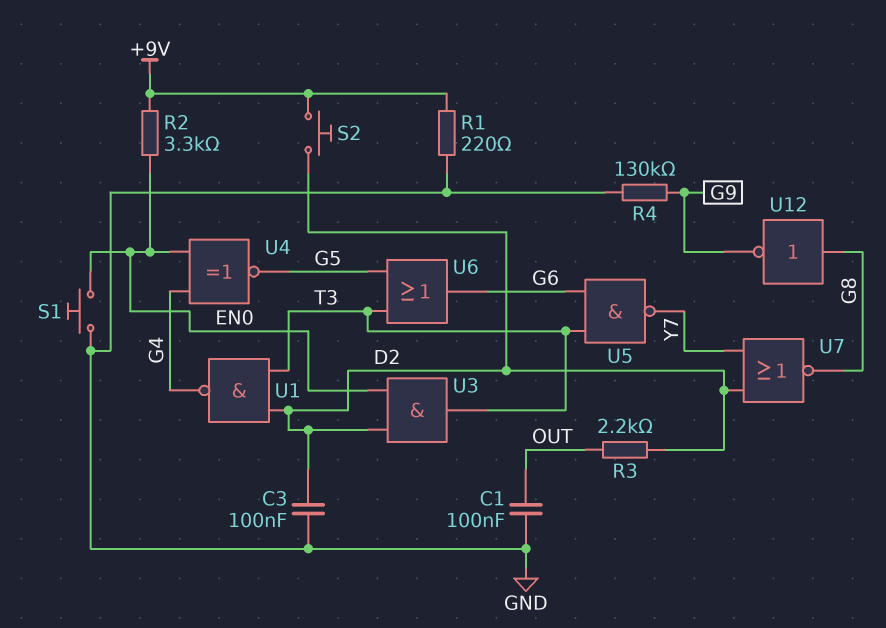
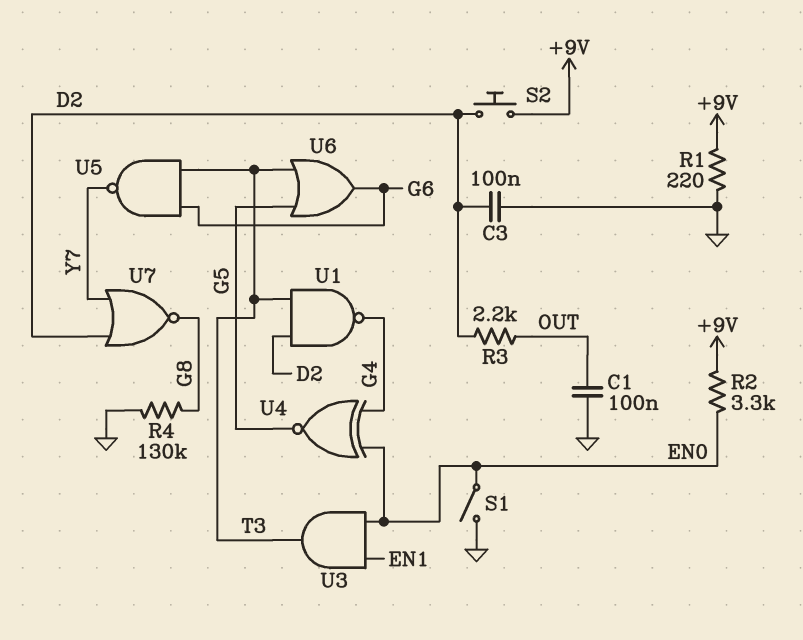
R4: 130k (G9, GND) -> 130k (G8, GND)
S1: button (EN0, GND) -> switch (EN0, GND)
U3: AND (in D2, in EN0, out T3) -> AND (in EN0, in EN1, out T3)
U12: NOT (in G8, out G9) -> none

